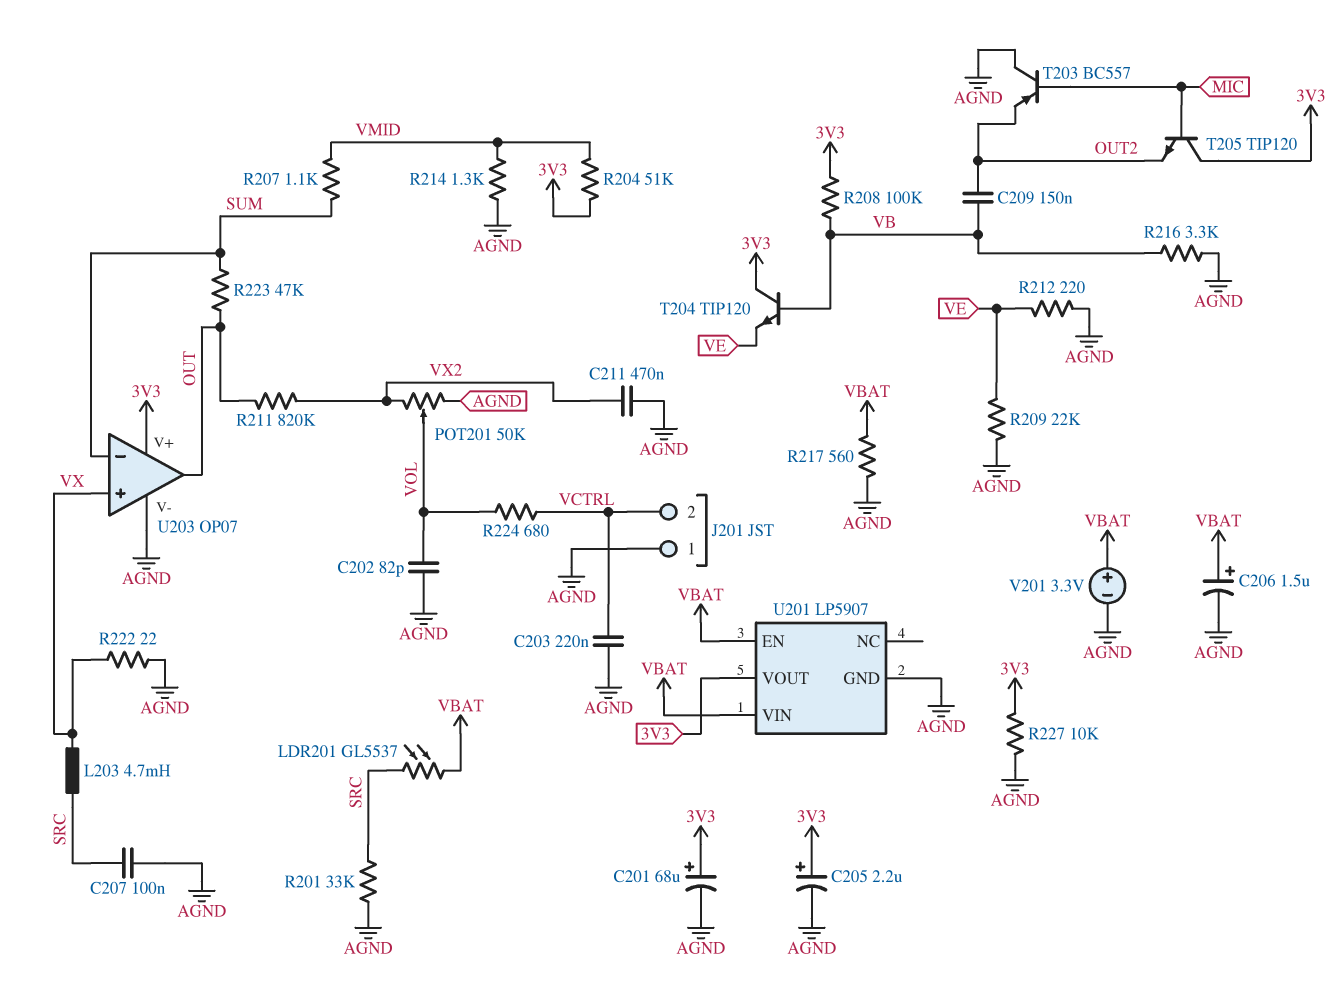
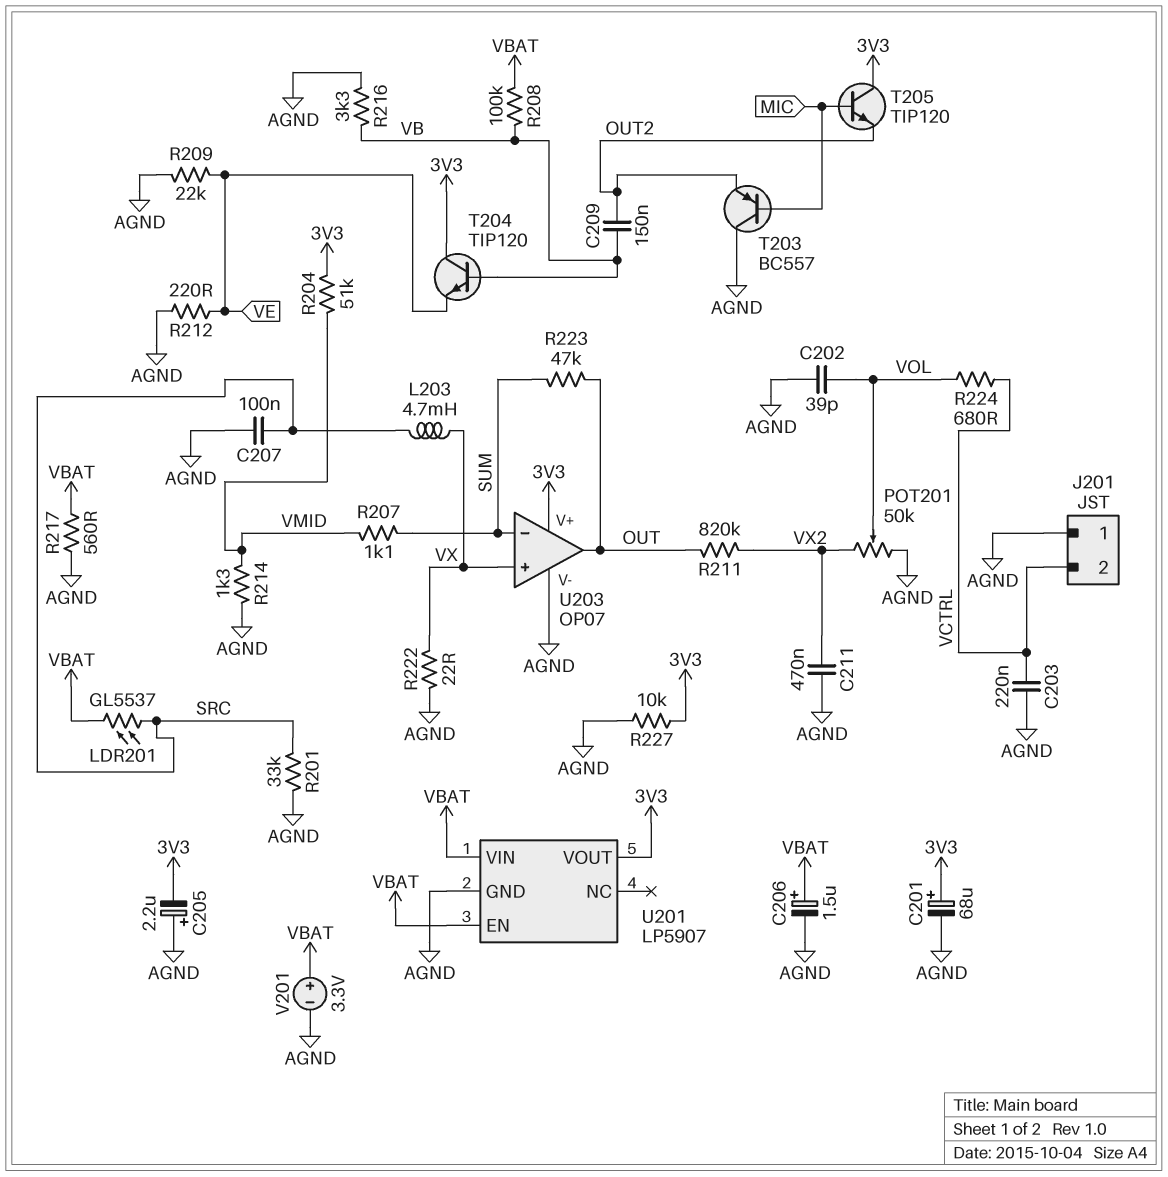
C202: 82pF (AGND, VOL) -> 39pF (AGND, VOL)
C205: 2.2uF (plus 3V3, minus AGND) -> 2.2uF (plus AGND, minus 3V3)
R208: 100k (3V3, VB) -> 100k (VB, VBAT)

